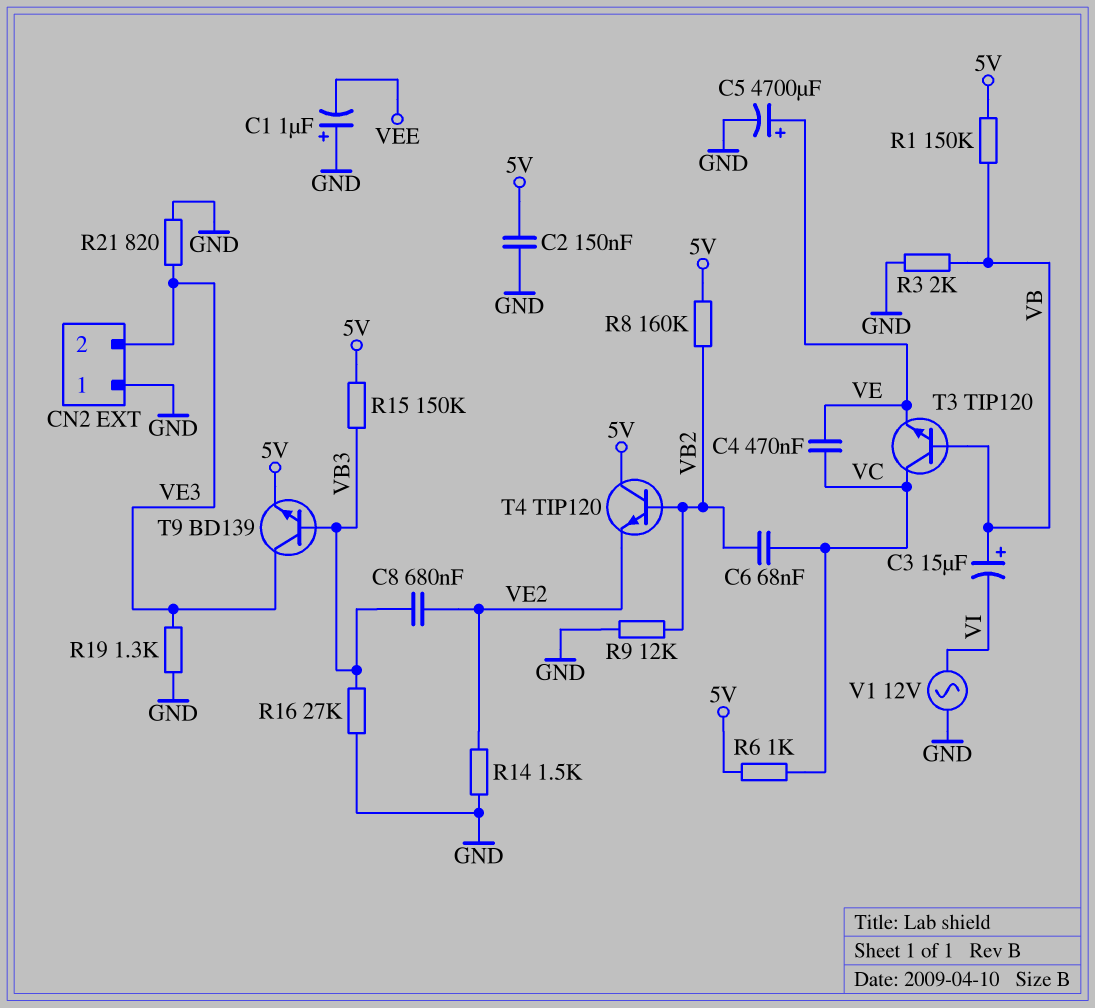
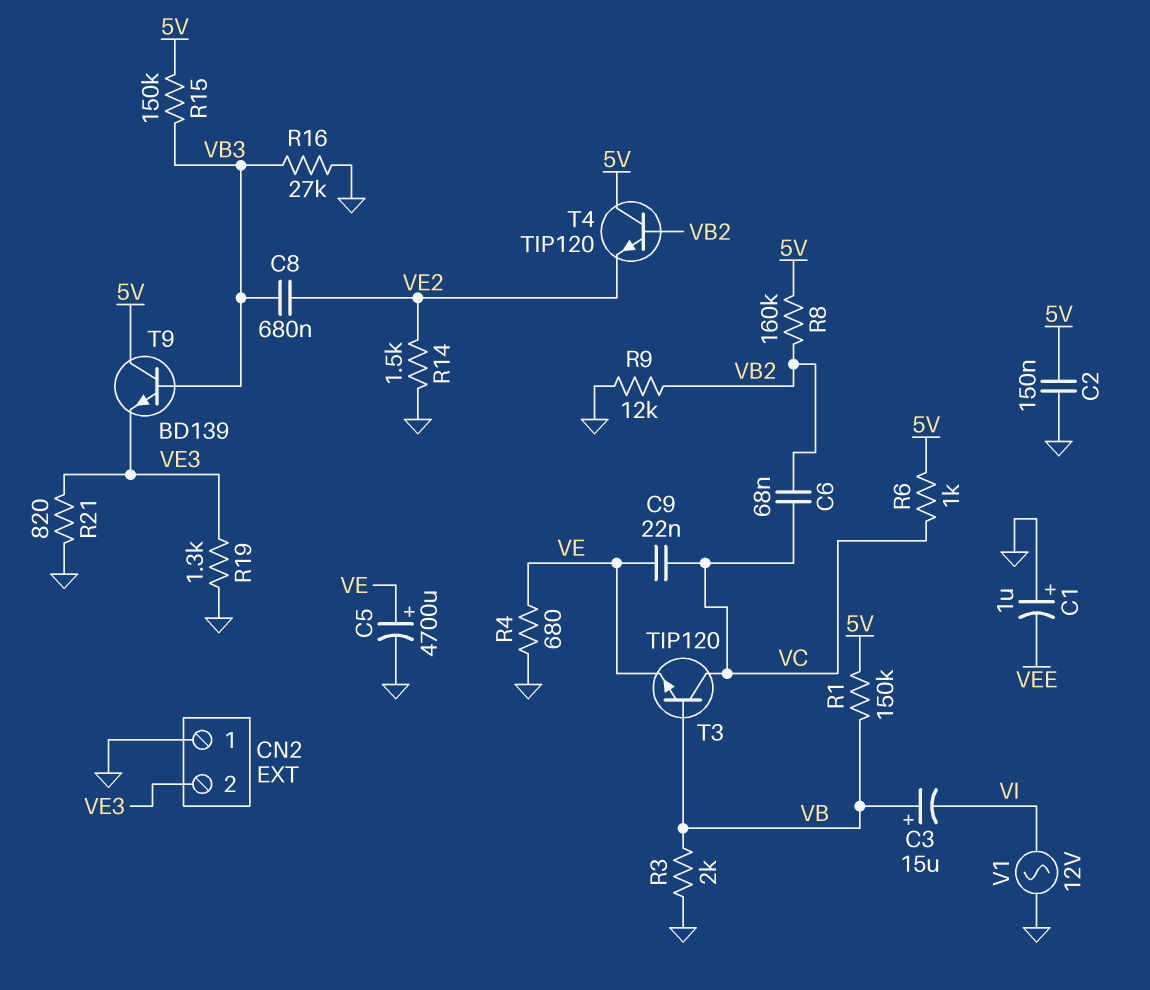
C4: 470nF (VC, VE) -> none
C9: none -> 22nF (VC, VE)
R4: none -> 680 (GND, VE)
T9: NPN BD139 (B VB3, C VE3, E 5V) -> NPN BD139 (B VB3, C 5V, E VE3)

